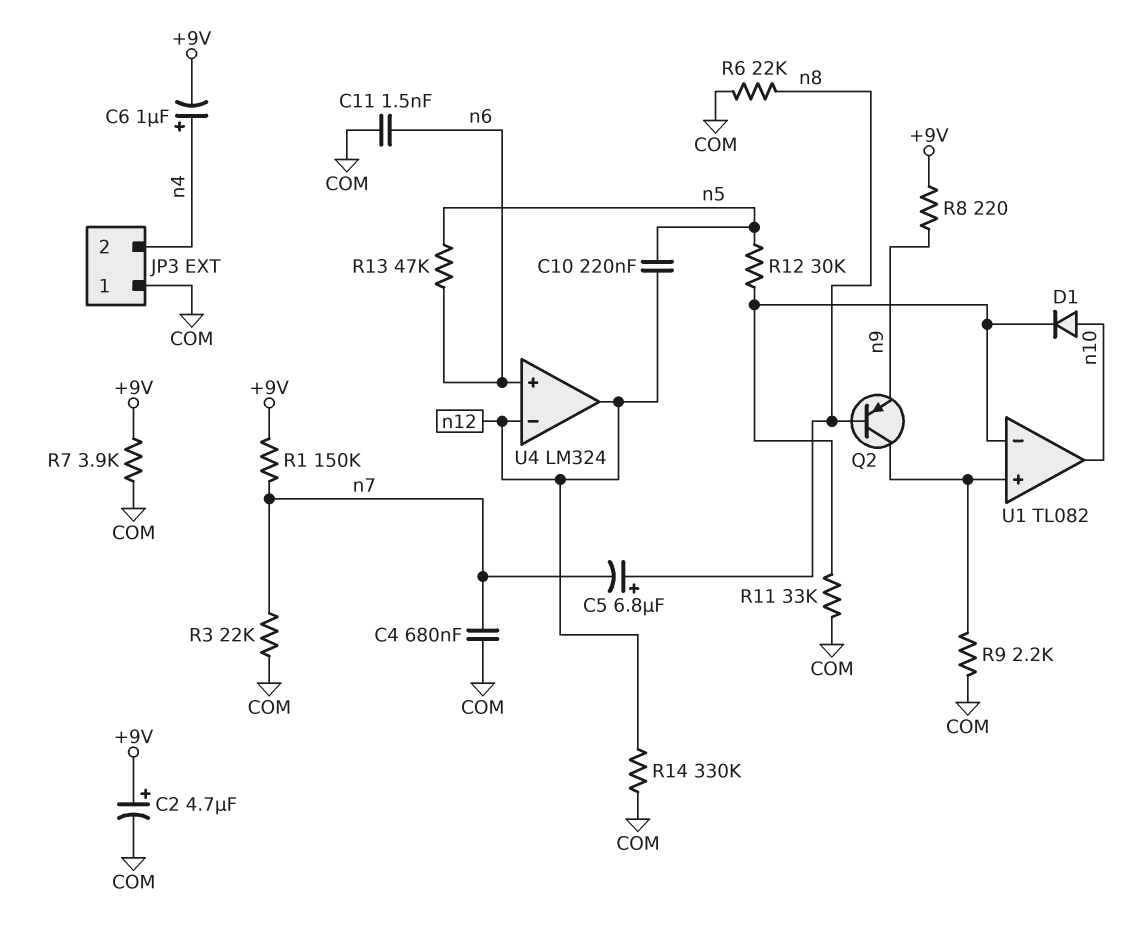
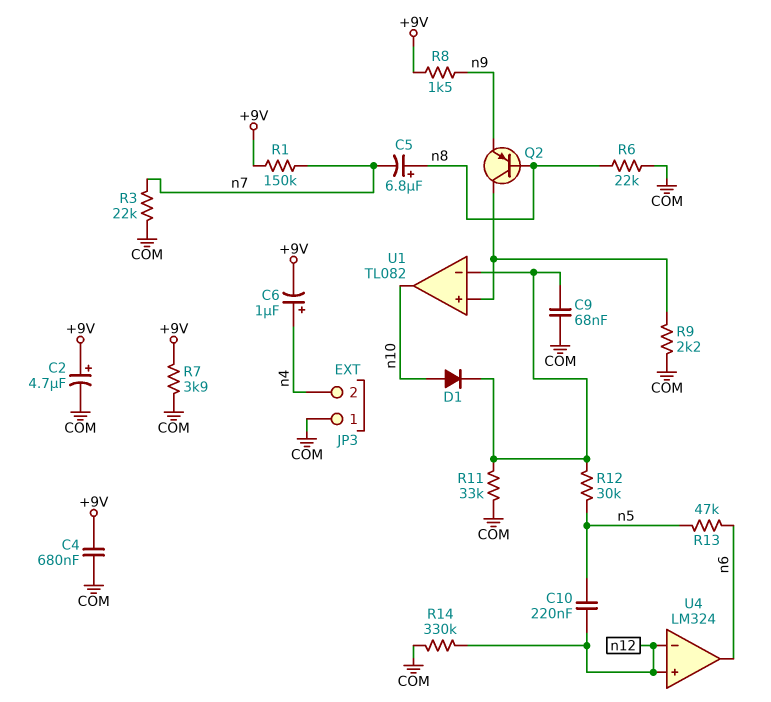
C4: 680nF (COM, n7) -> 680nF (+9V, COM)
C9: none -> 68nF (COM, U1/in-)
C11: 1.5nF (COM, n6) -> none
R8: 220 (+9V, n9) -> 1.5k (+9V, n9)
U4 pin in+: n6 -> n12
U4 pin out: n12 -> n6

